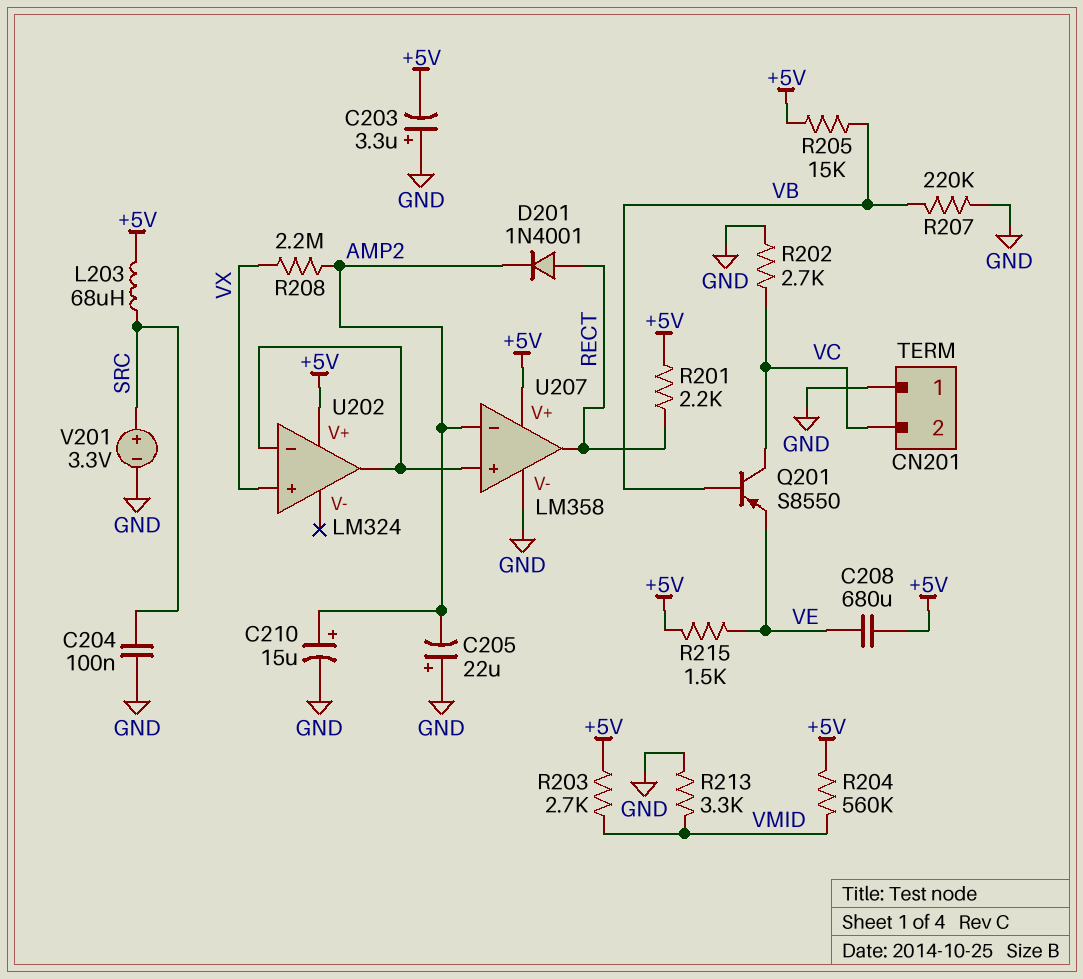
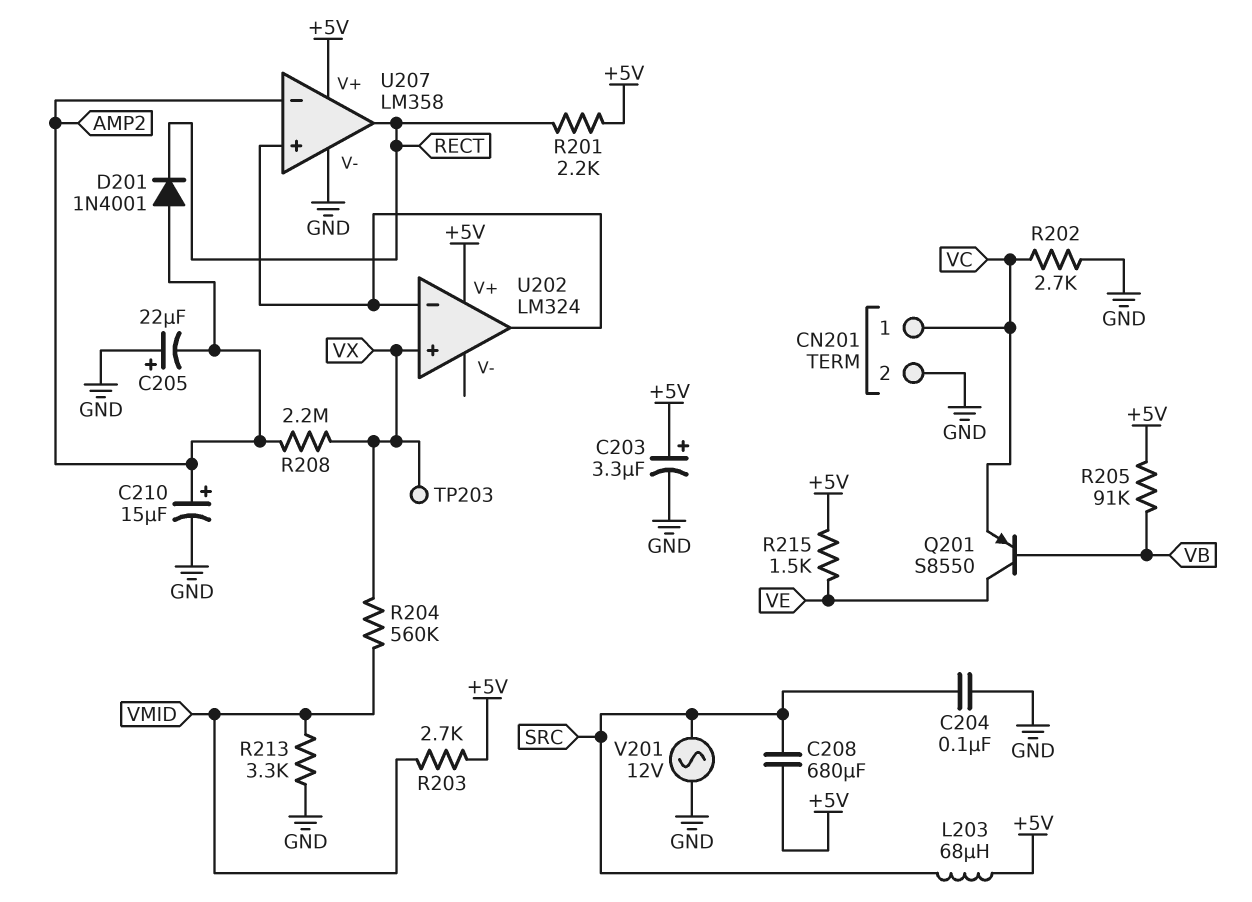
C203: 3.3uF (plus GND, minus +5V) -> 3.3uF (plus +5V, minus GND)
C208: 680uF (+5V, VE) -> 680uF (+5V, SRC)
CN201 pin 1: GND -> VC
CN201 pin 2: VC -> GND
D201: diode 1N4001 (A RECT, K AMP2) -> diode 1N4001 (A AMP2, K RECT)
Q201: PNP S8550 (B VB, C VC, E VE) -> PNP S8550 (B VB, C VE, E VC)
R204: 560k (+5V, VMID) -> 560k (VMID, VX)
R205: 15k (+5V, VB) -> 91k (+5V, VB)
R207: 220k (GND, VB) -> none
TP203: none -> test point (VX)
V201: 3.3V (plus SRC, minus GND) -> AC 12V (GND, SRC)

